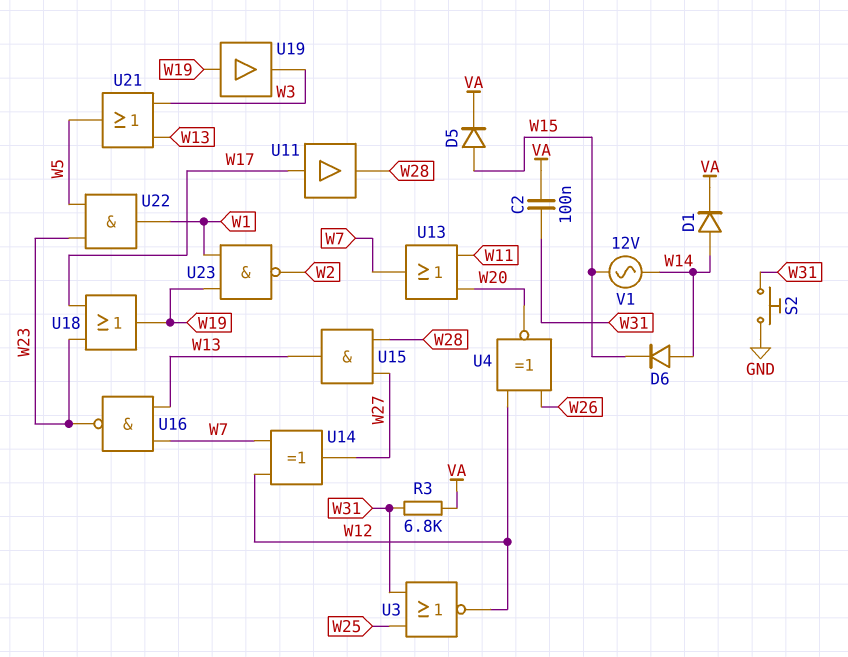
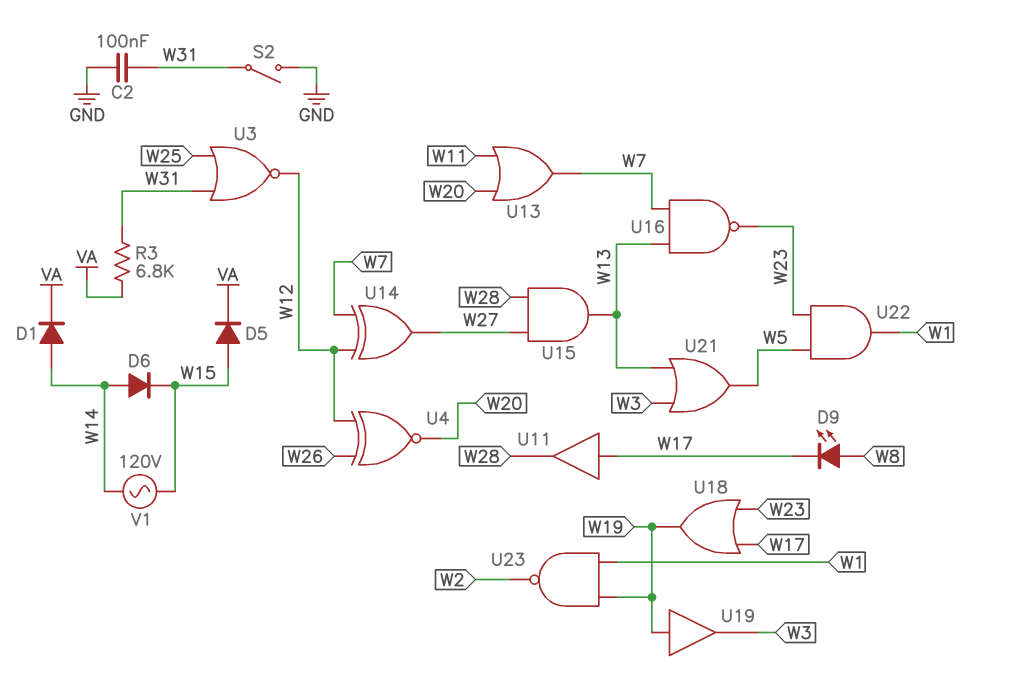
C2: 100nF (VA, W31) -> 100nF (GND, W31)
D9: none -> LED (A W8, K W17)
S2: button (GND, W31) -> switch (GND, W31)
V1: AC 12V (W14, W15) -> AC 120V (W14, W15)

